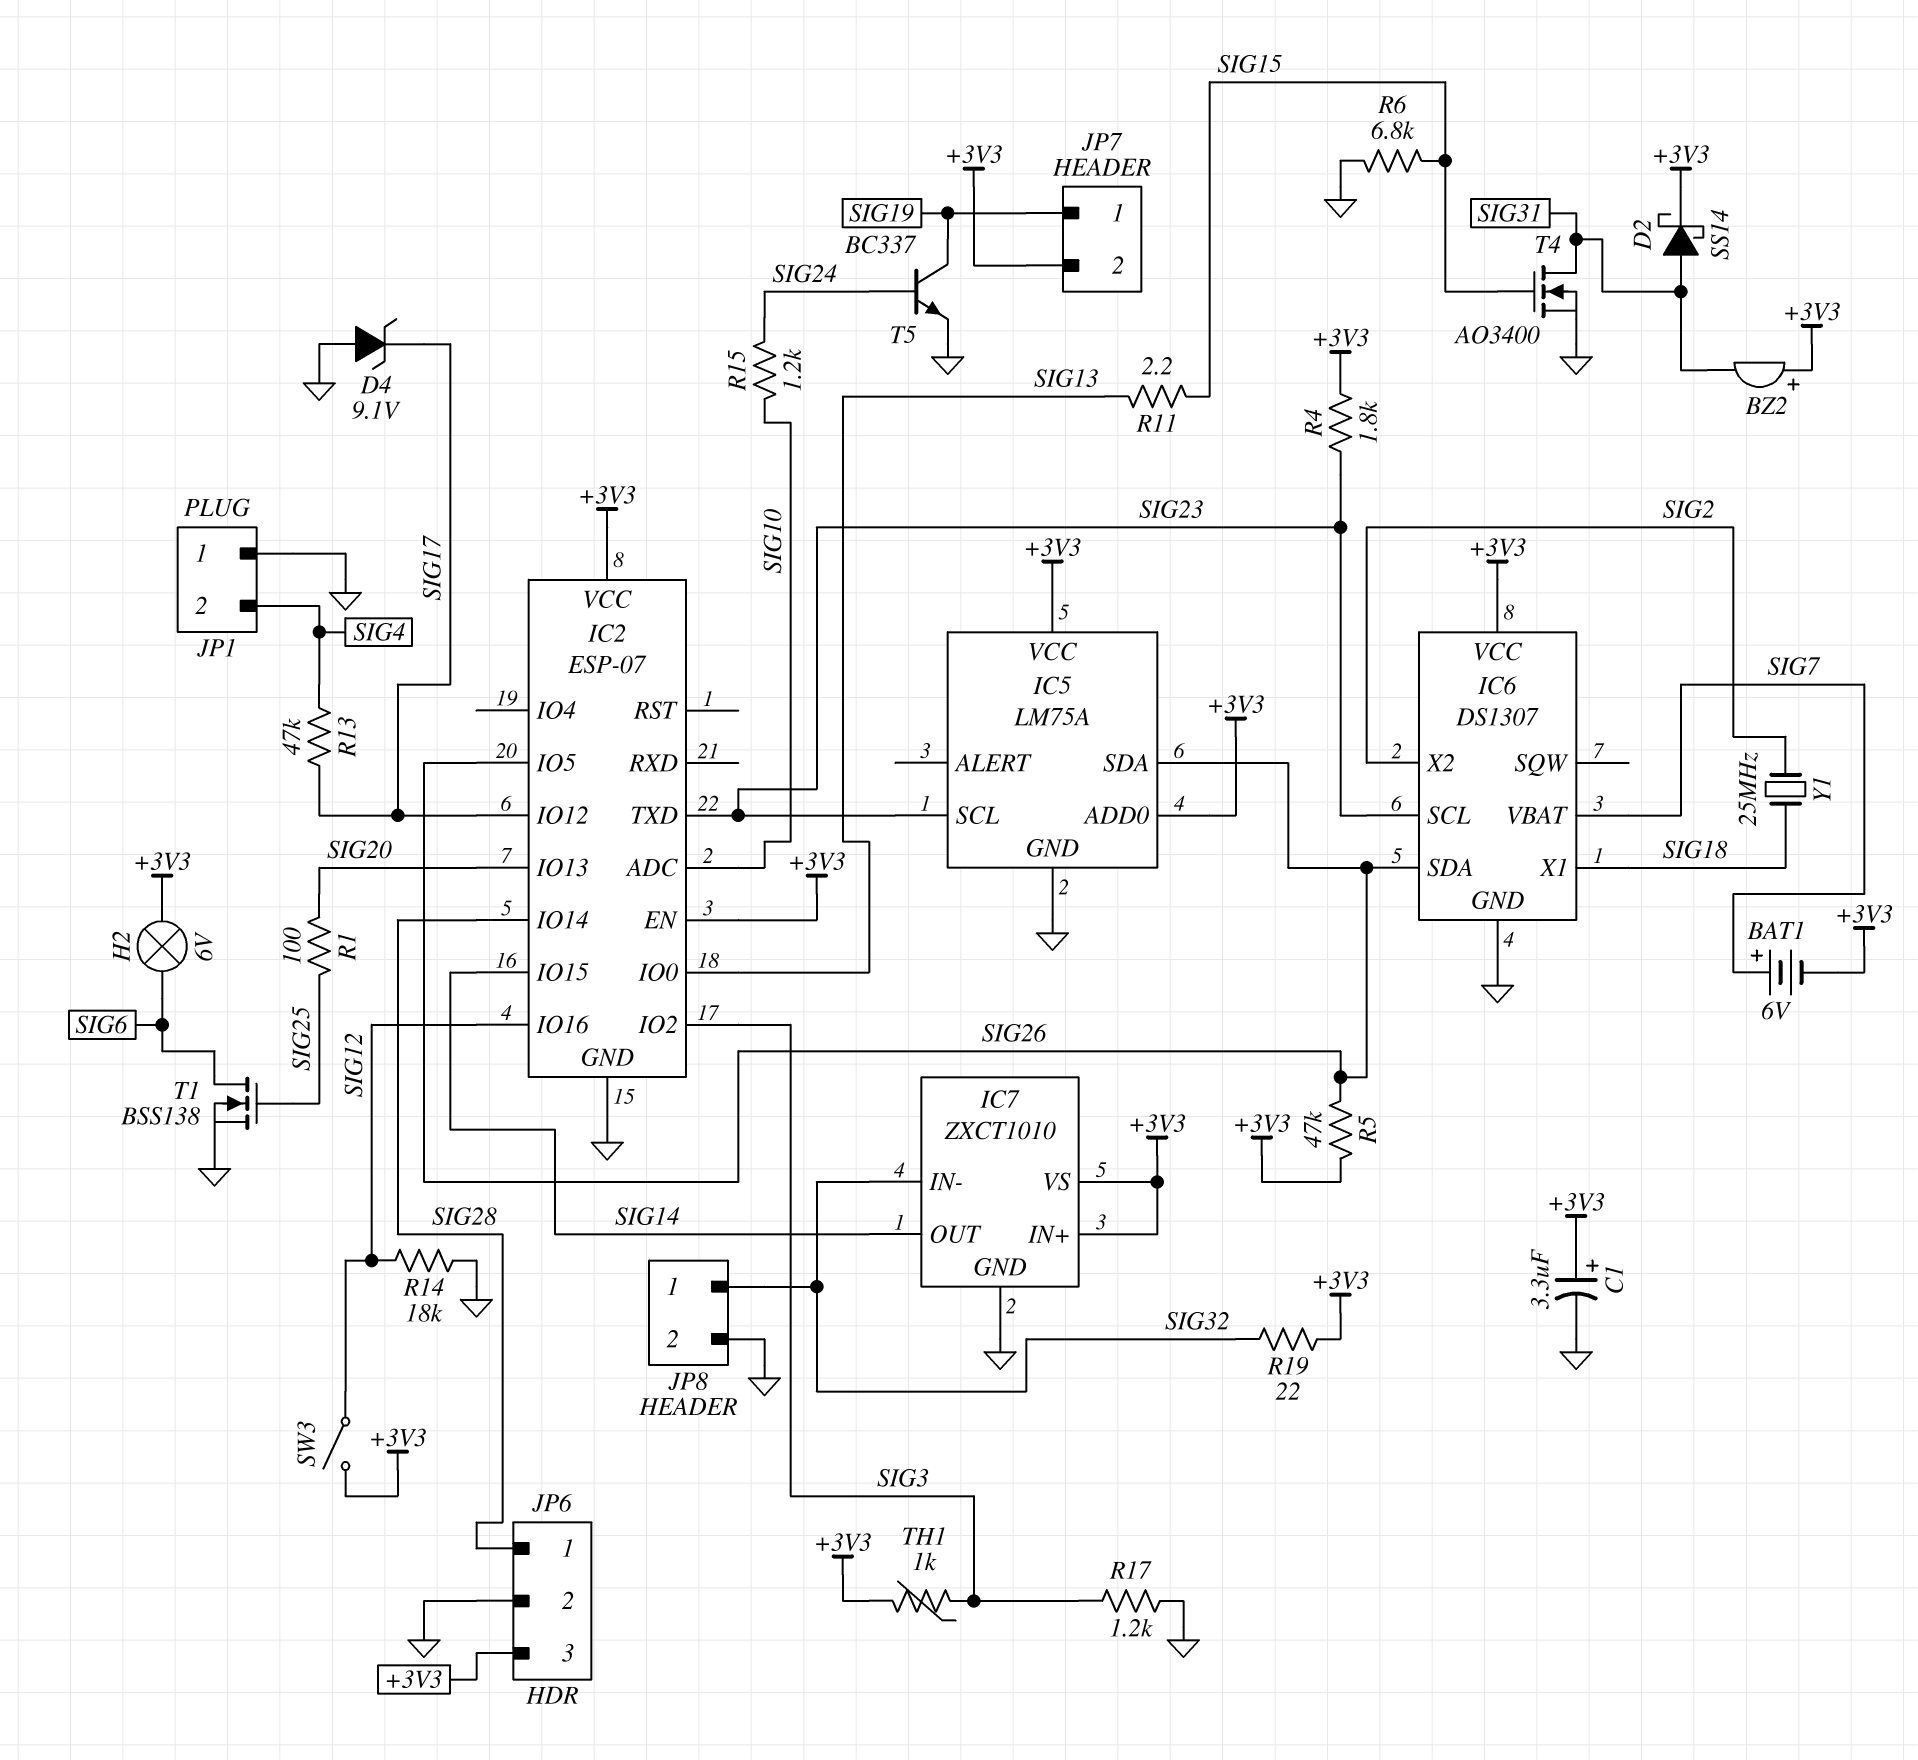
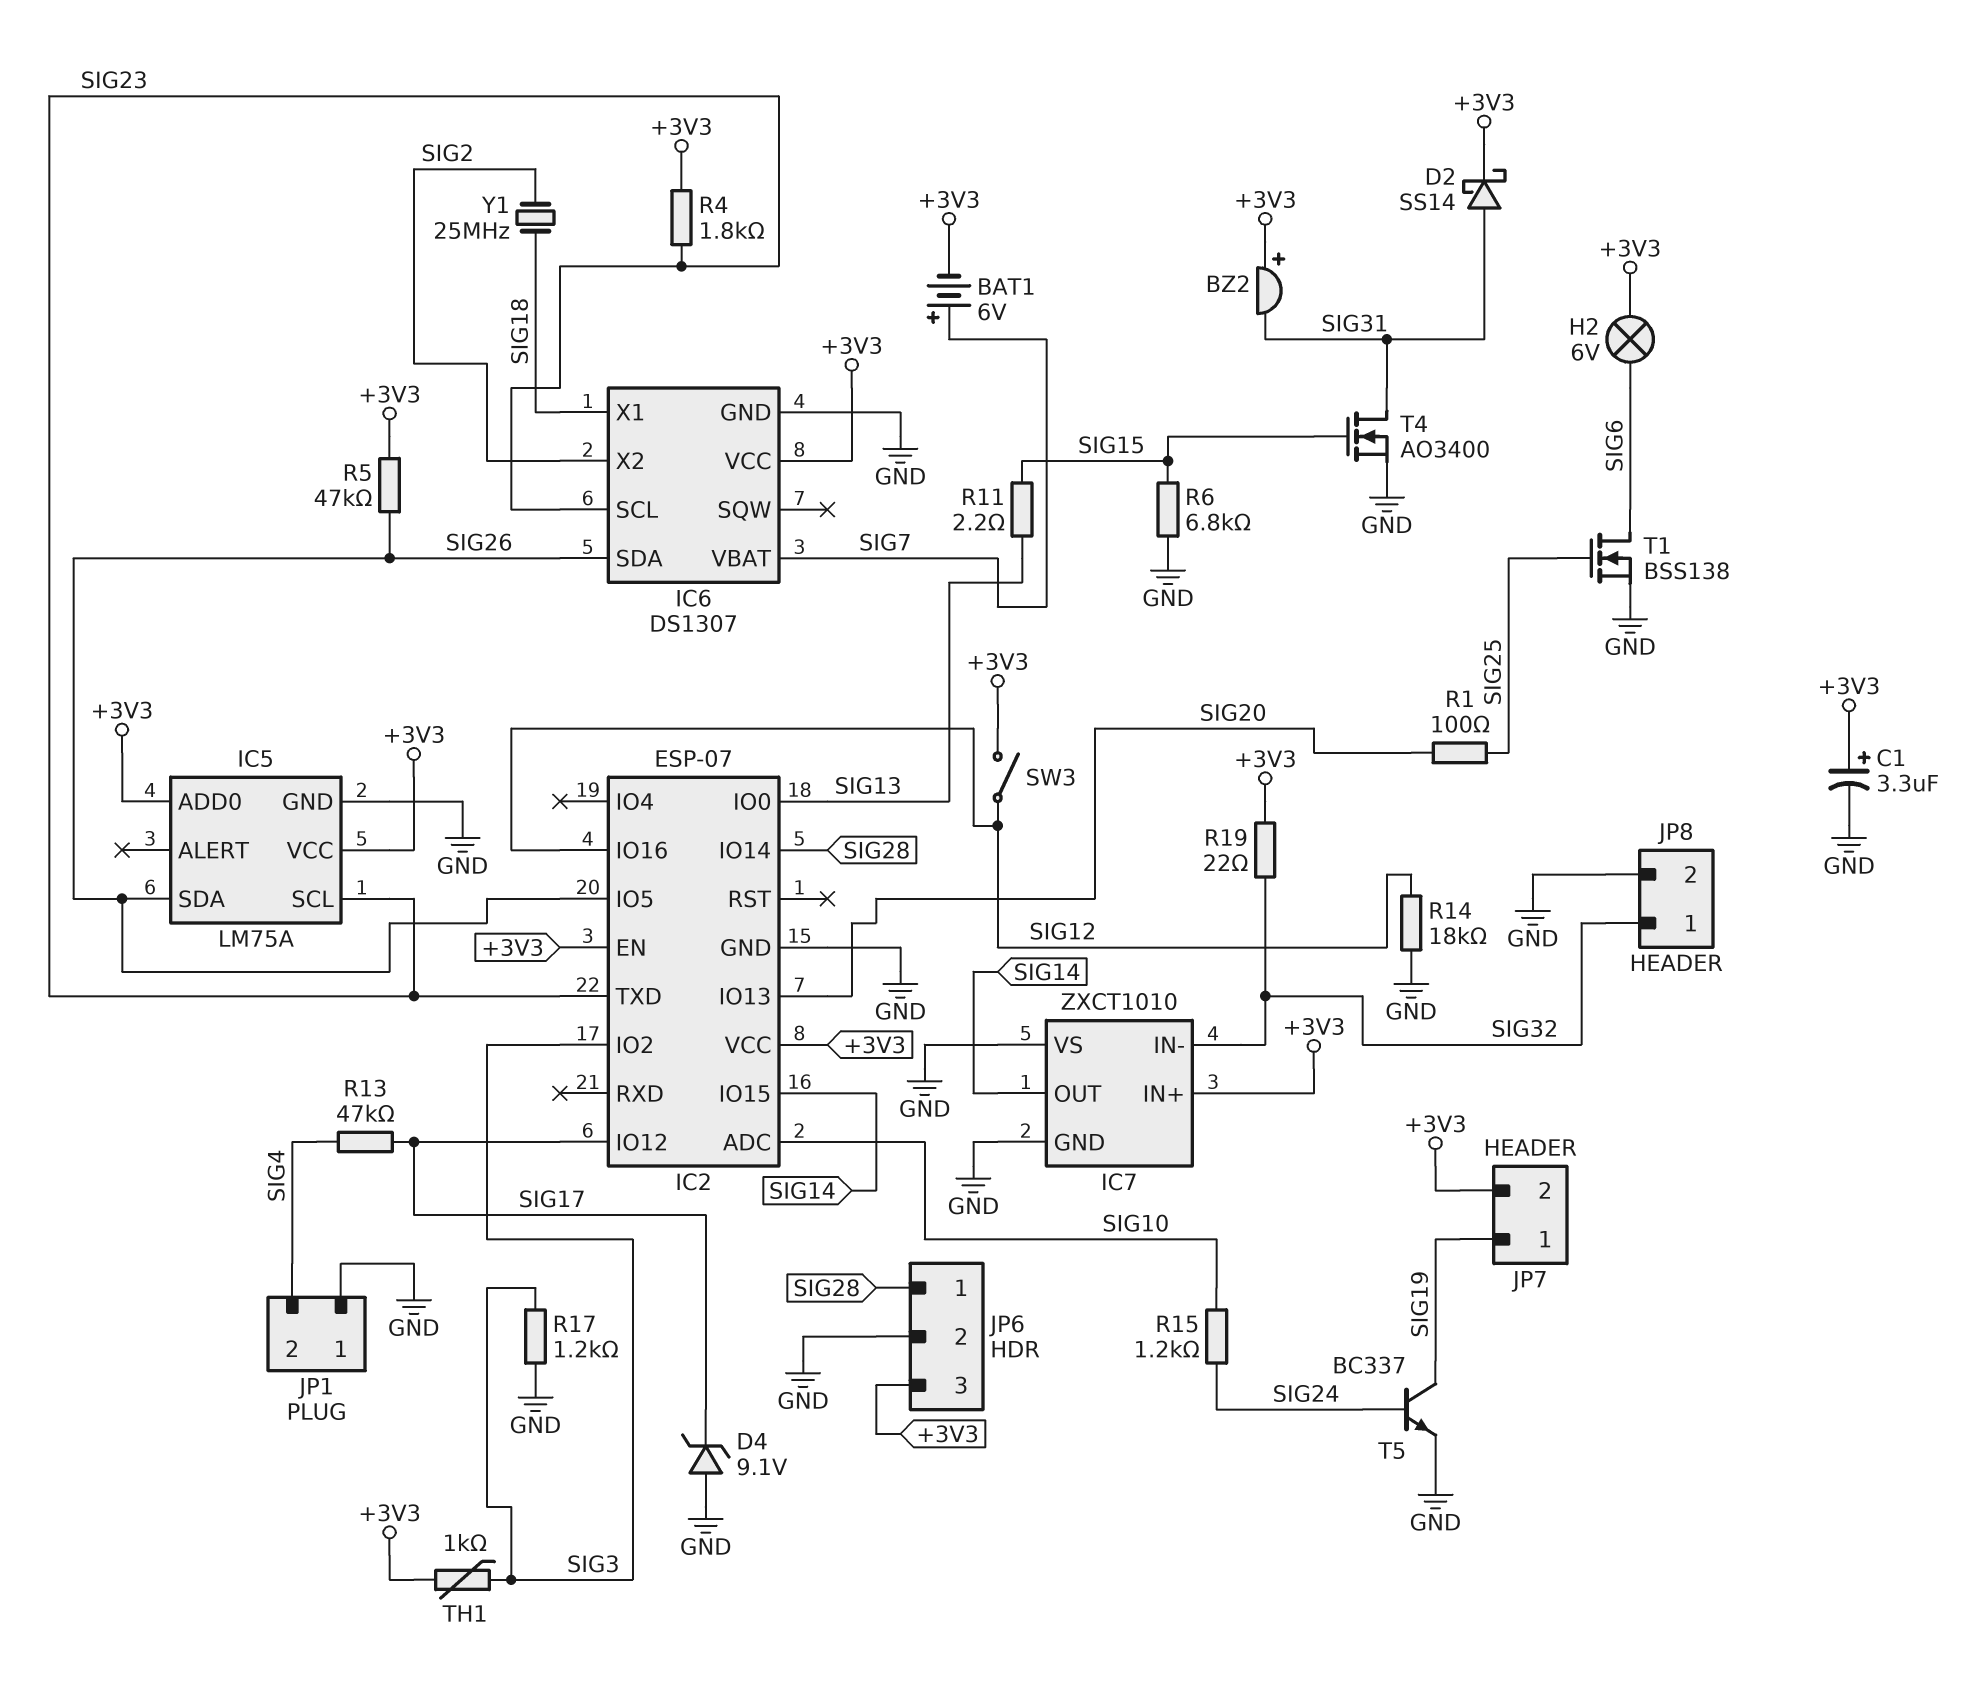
IC7 pin VS: +3V3 -> GND

